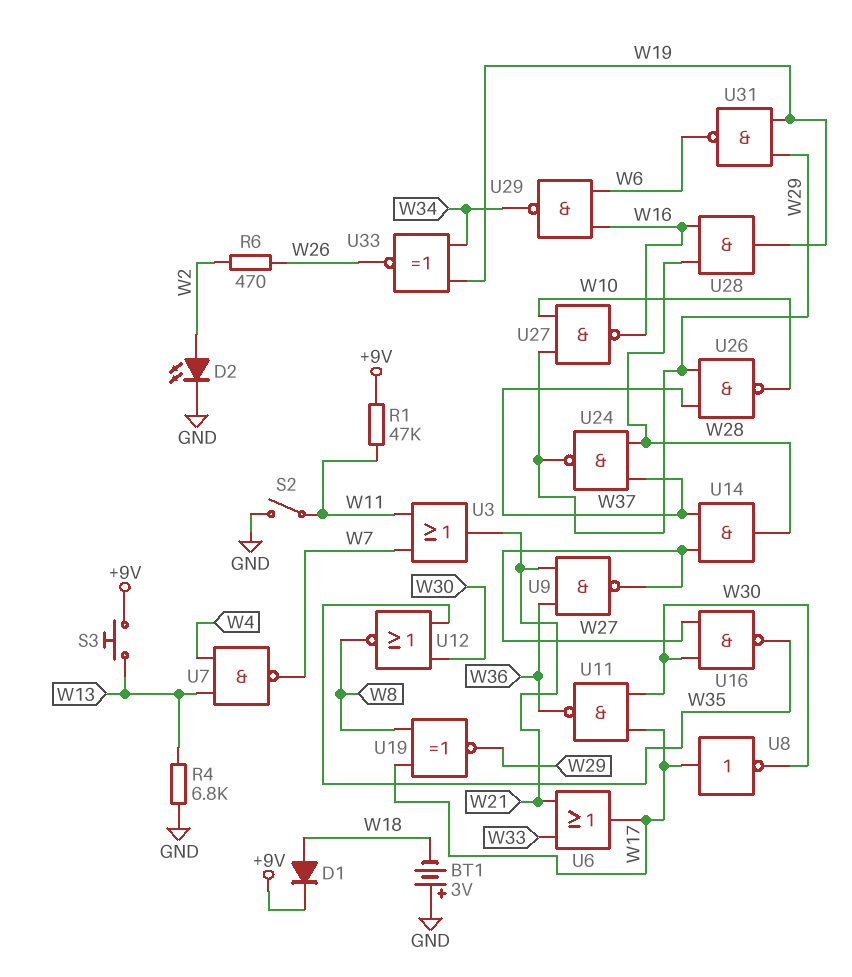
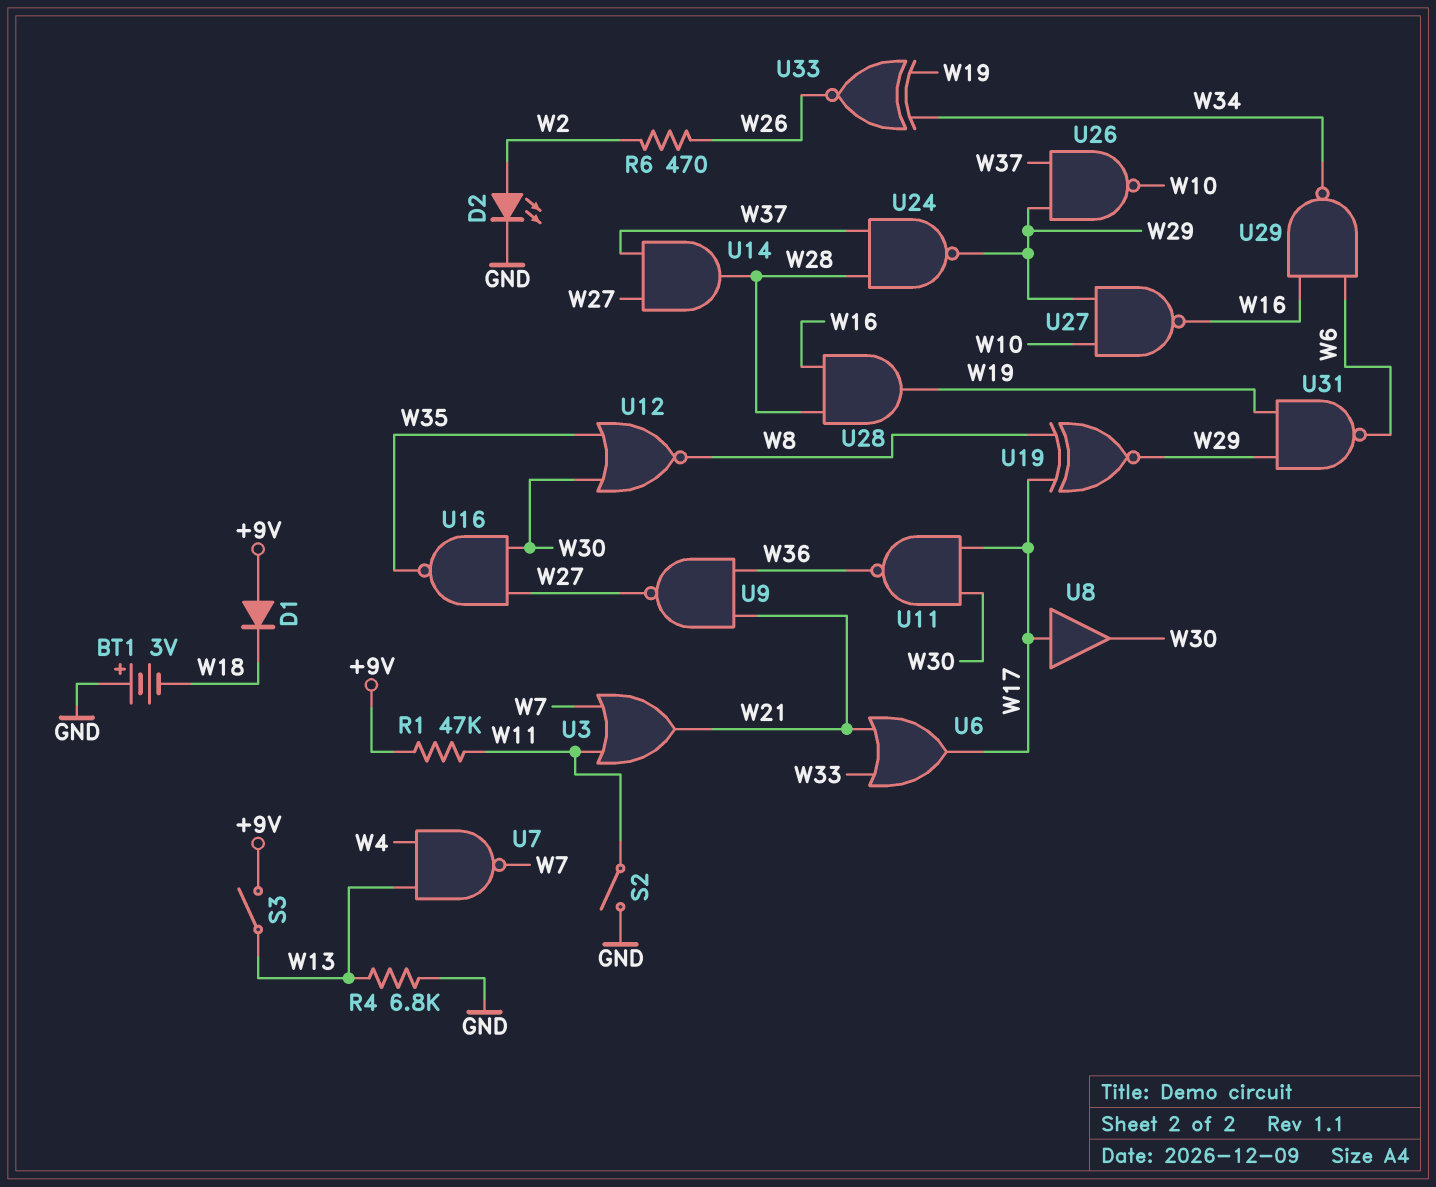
D1: diode (A W18, K +9V) -> diode (A +9V, K W18)
S3: button (+9V, W13) -> switch (+9V, W13)
U8: NOT (in W17, out W30) -> buffer (in W17, out W30)

